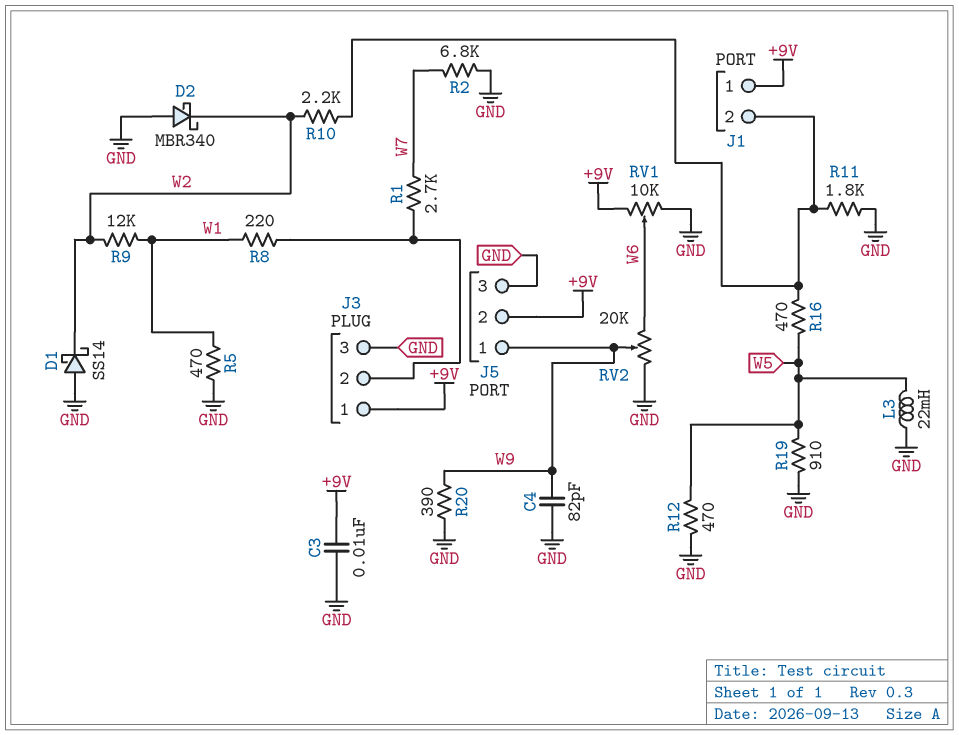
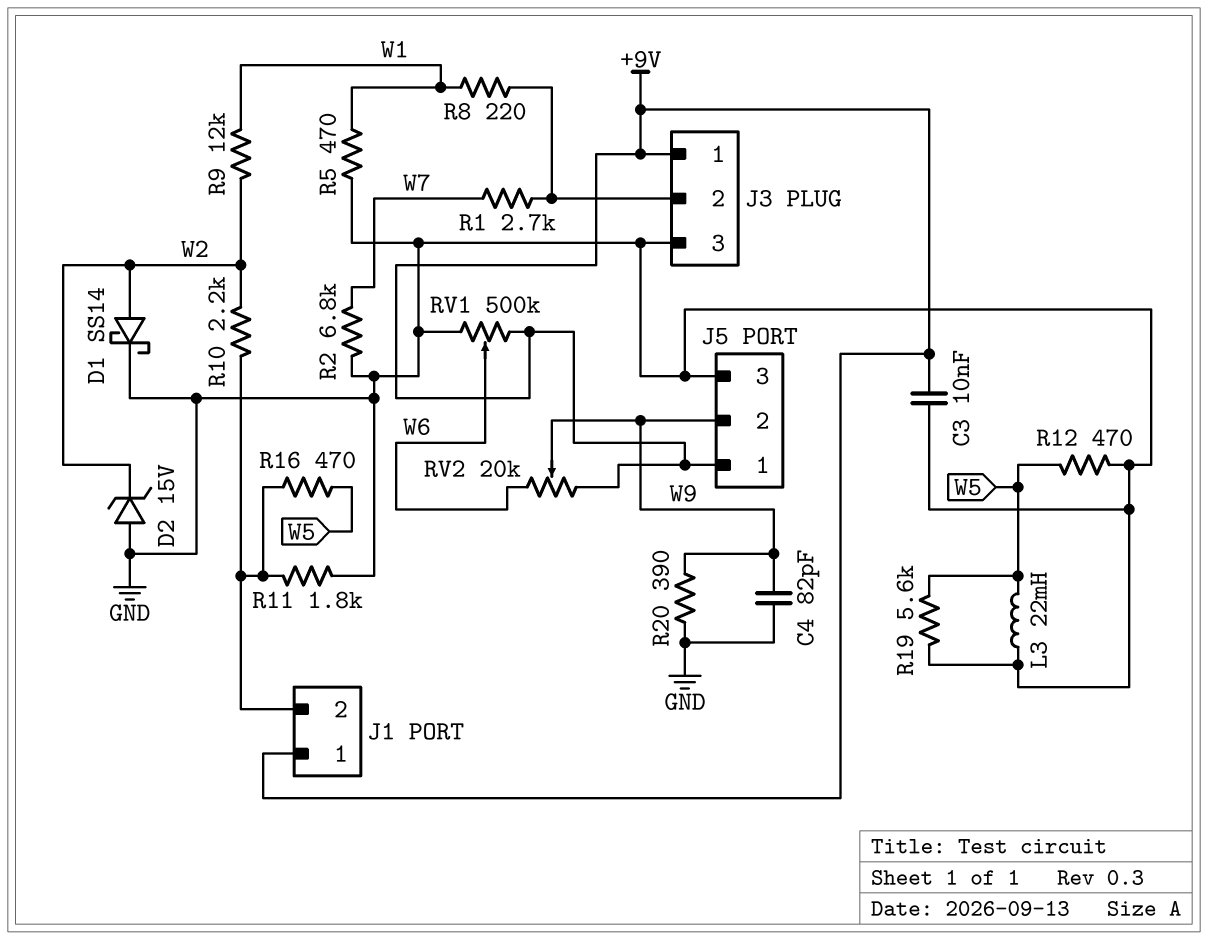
D1: schottky SS14 (A GND, K W2) -> schottky SS14 (A W2, K GND)
D2: schottky MBR340 (A GND, K W2) -> zener 15V (A GND, K W2)
J5 pin 1: W9 -> +9V
J5 pin 2: +9V -> W9
R19: 910 (GND, W5) -> 5.6k (GND, W5)
RV1: 10k (+9V, GND, wiper W6) -> 500k (+9V, GND, wiper W6)
RV2: 20k (GND, W6, wiper W9) -> 20k (+9V, W6, wiper W9)

